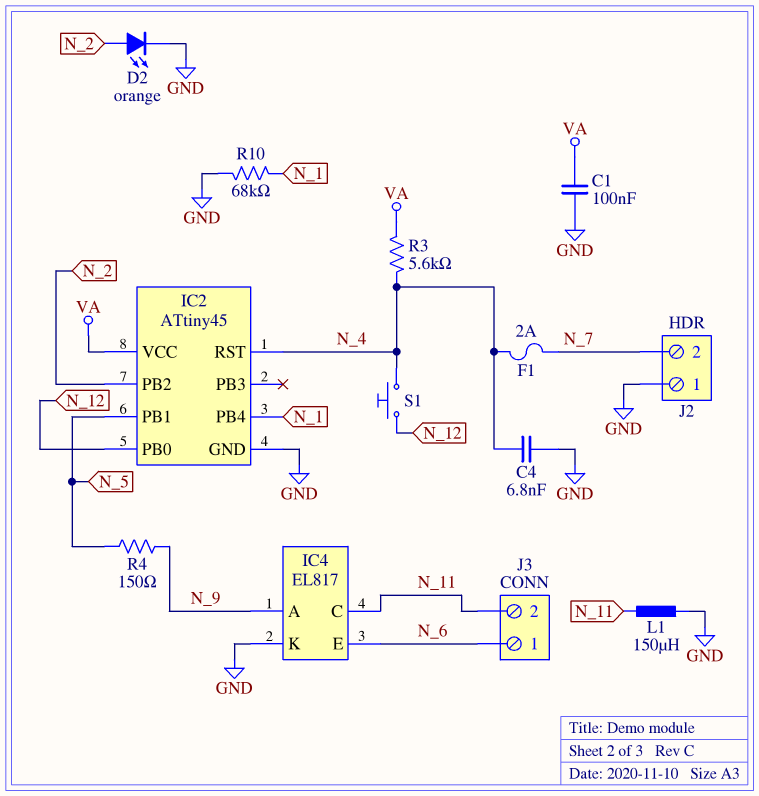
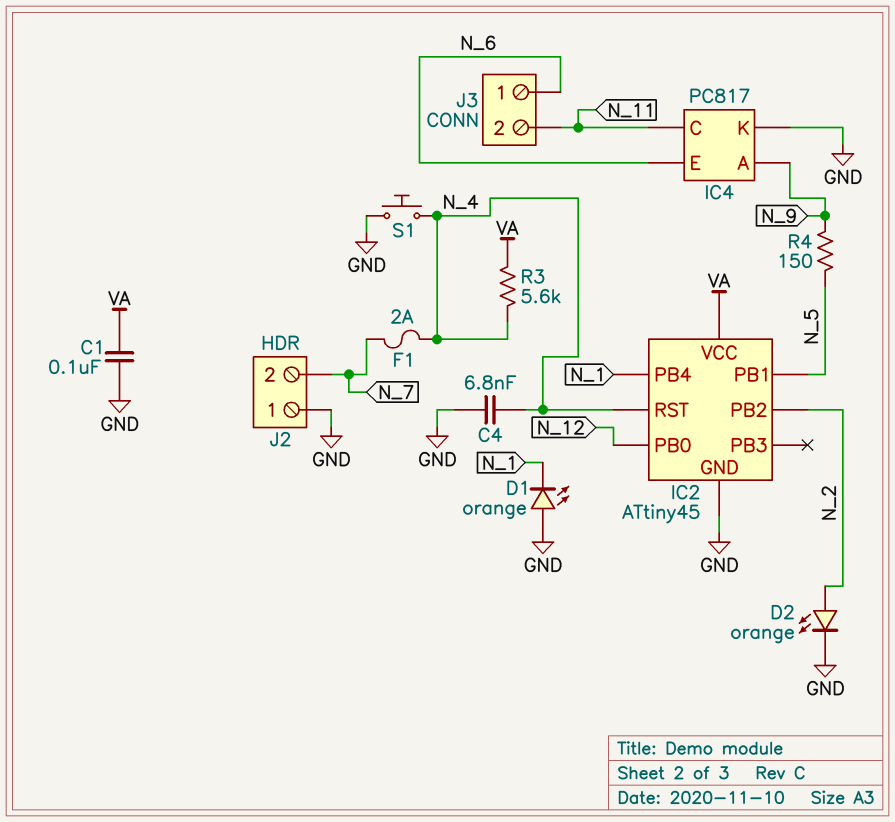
D1: none -> LED orange (A GND, K N_1)
IC4: EL817 -> PC817
L1: 150uH (GND, N_11) -> none
R10: 68k (GND, N_1) -> none
S1: button (N_4, N_12) -> button (GND, N_4)

